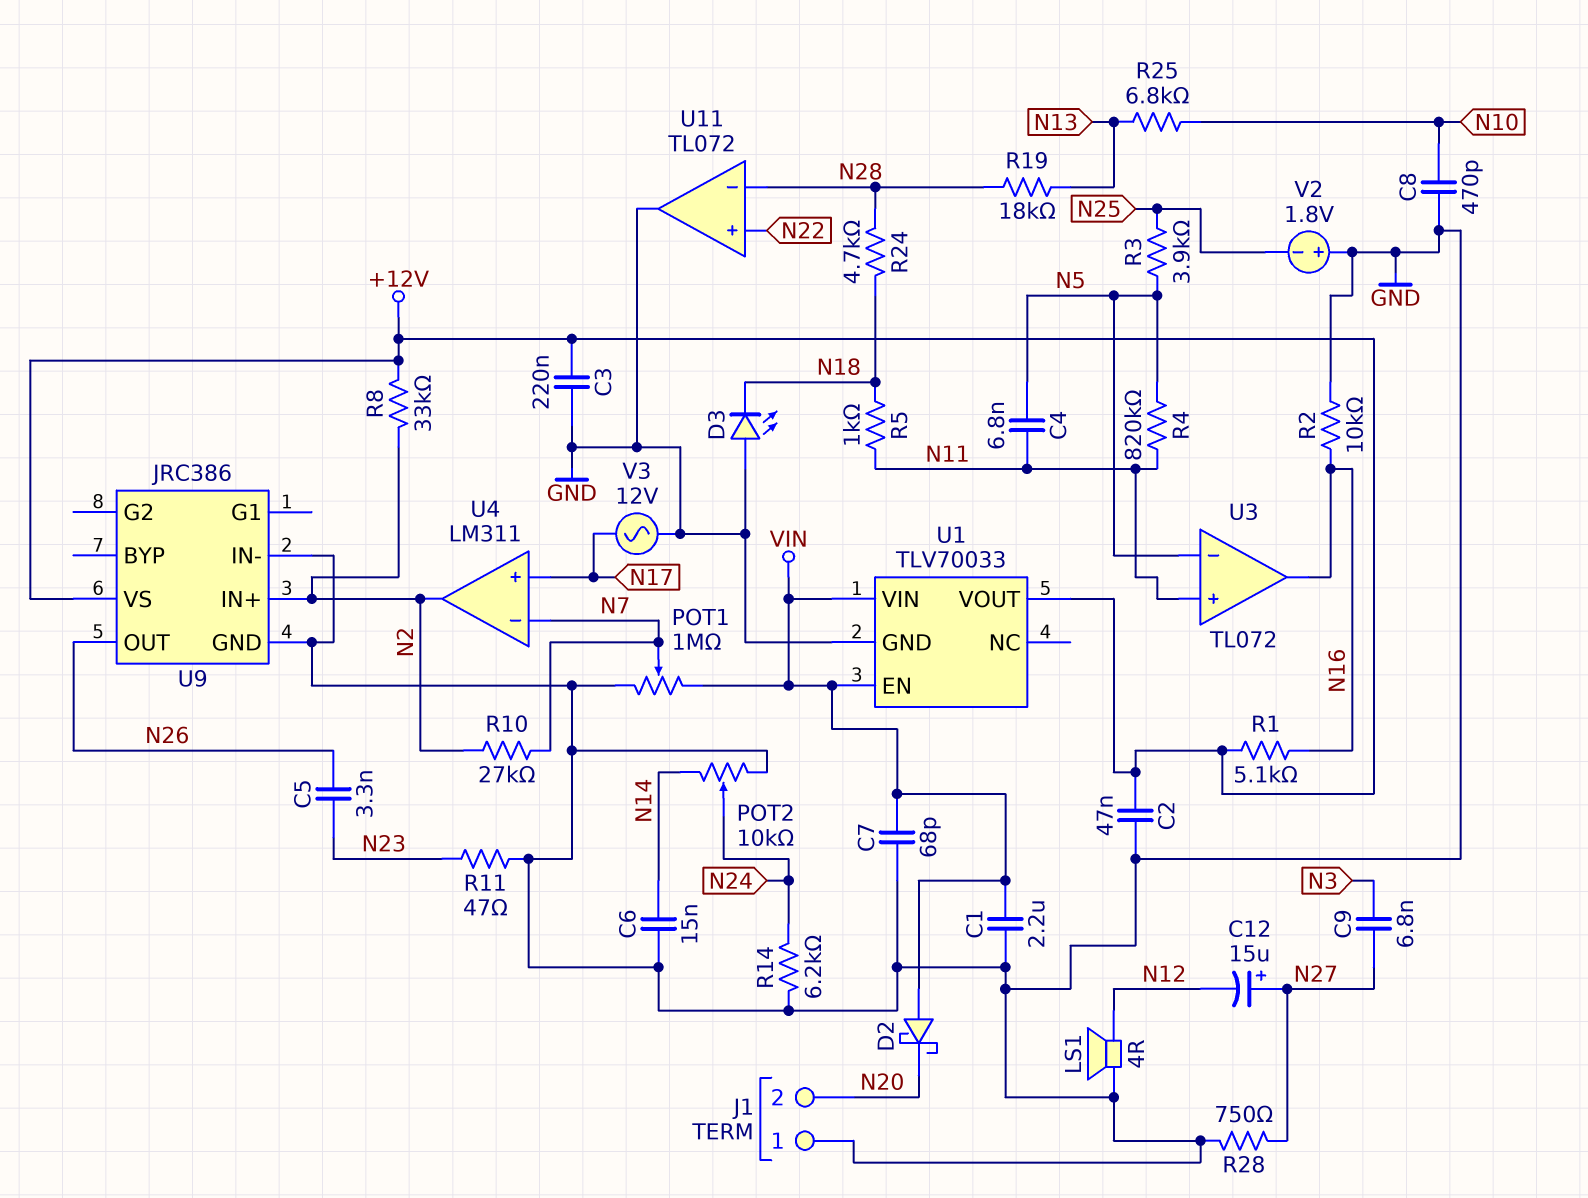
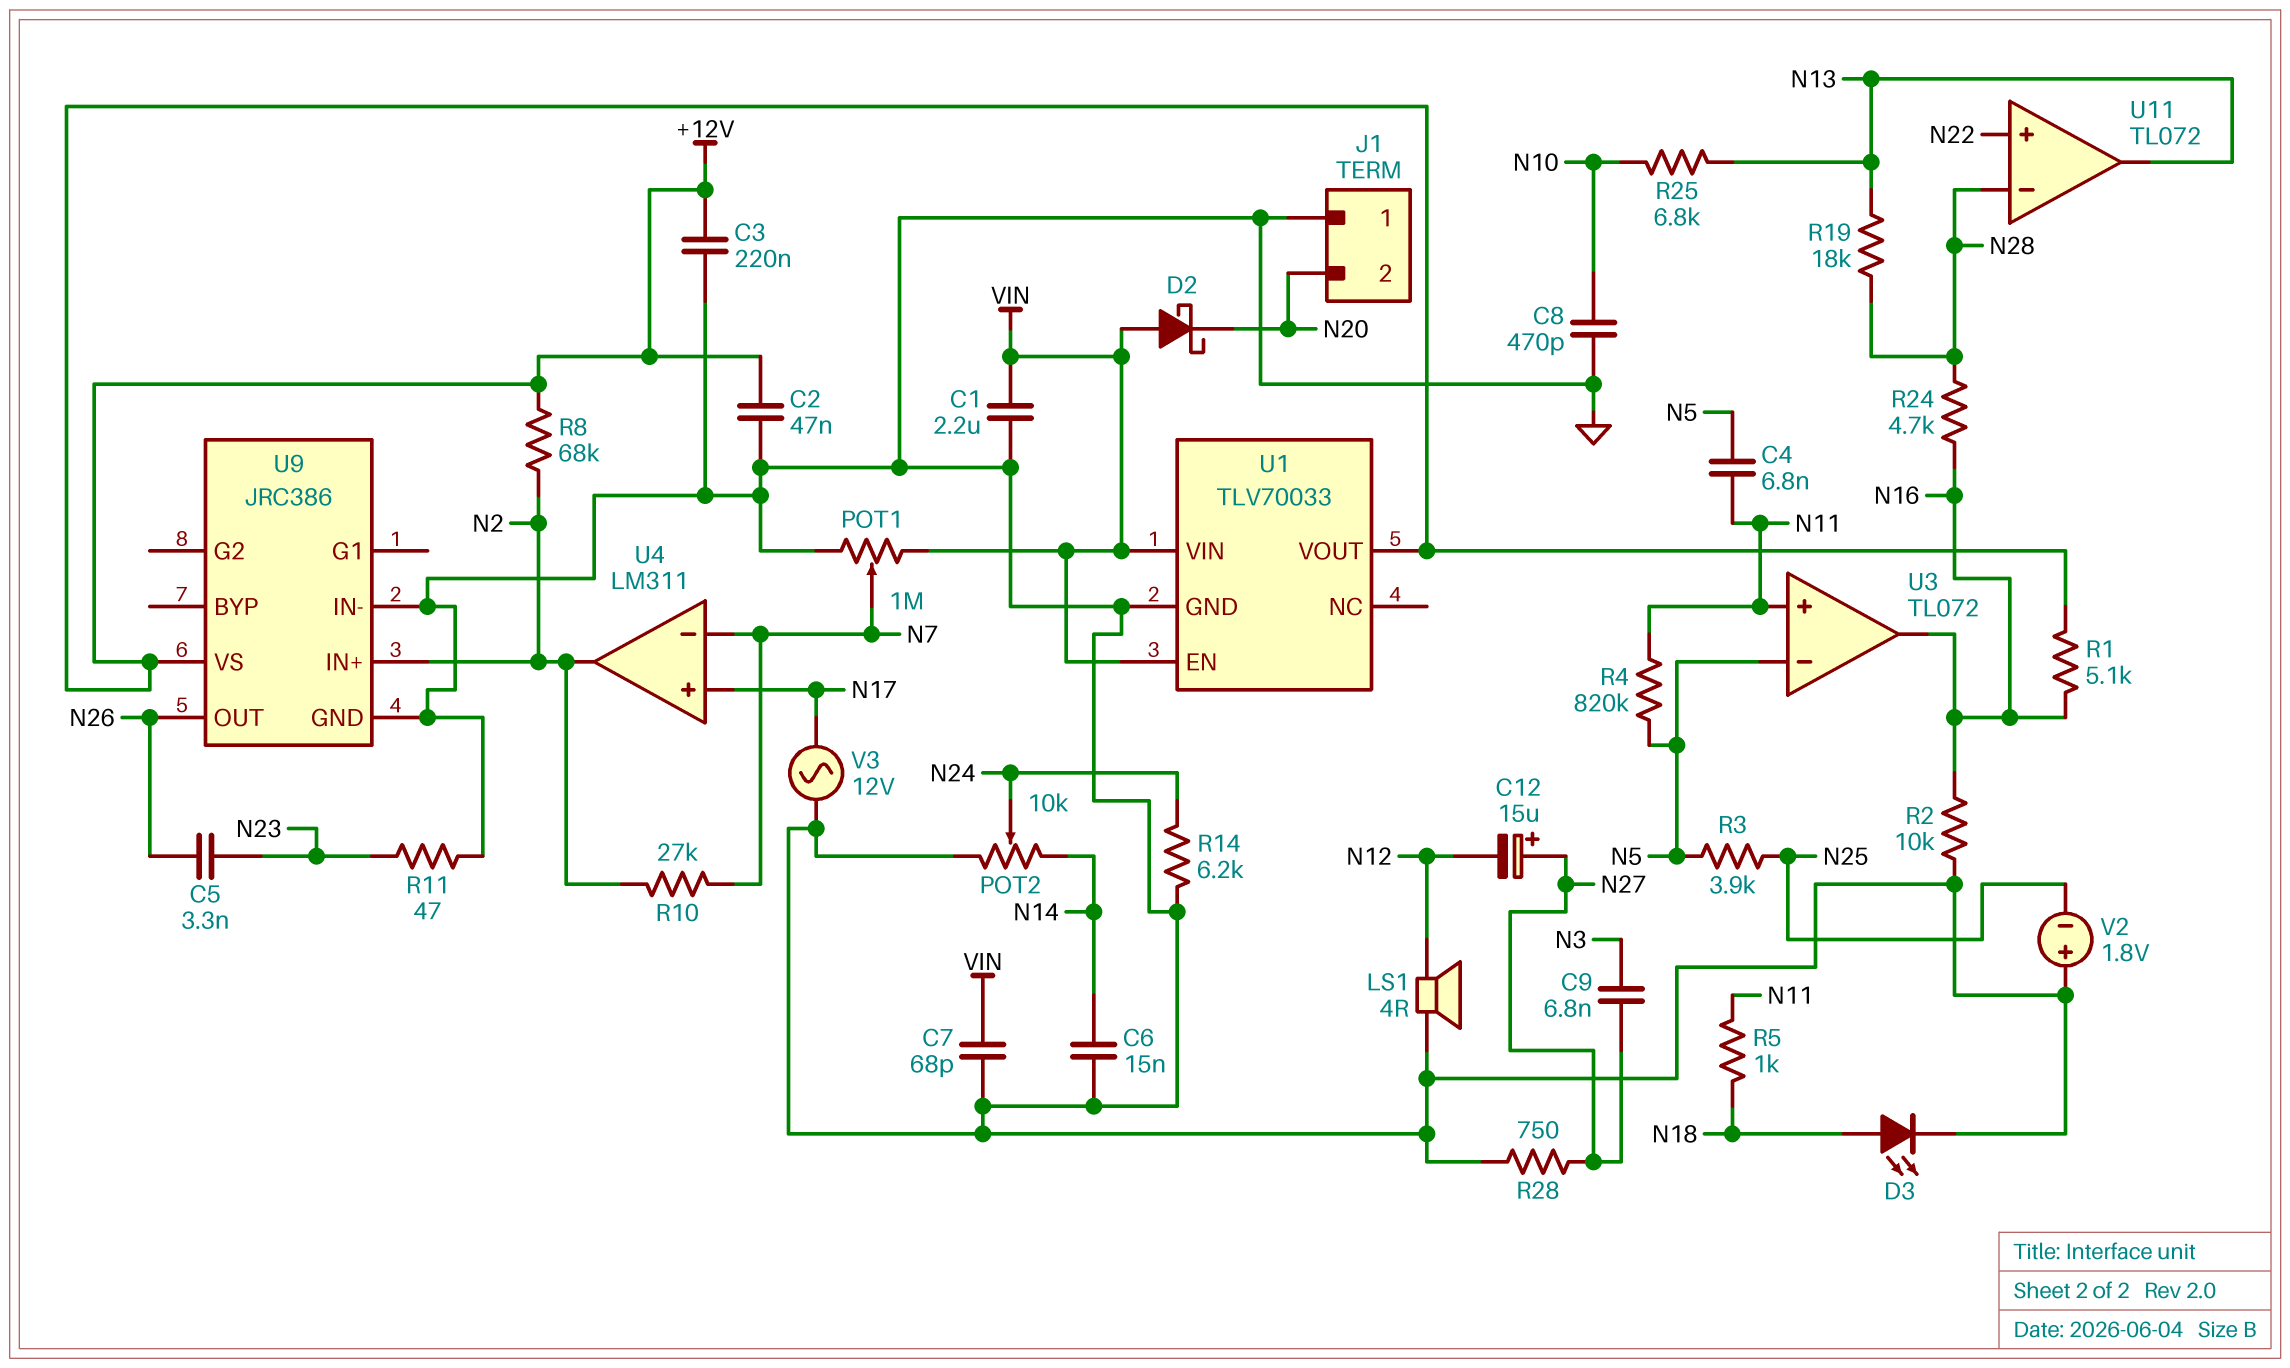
D3: LED (A GND, K N18) -> LED (A N18, K GND)
R8: 33k (+12V, N2) -> 68k (+12V, N2)
R24: 4.7k (N18, N28) -> 4.7k (N16, N28)
U11 pin out: GND -> N13

